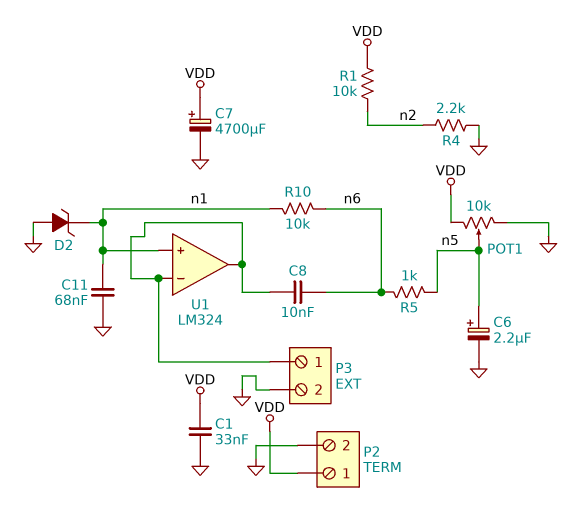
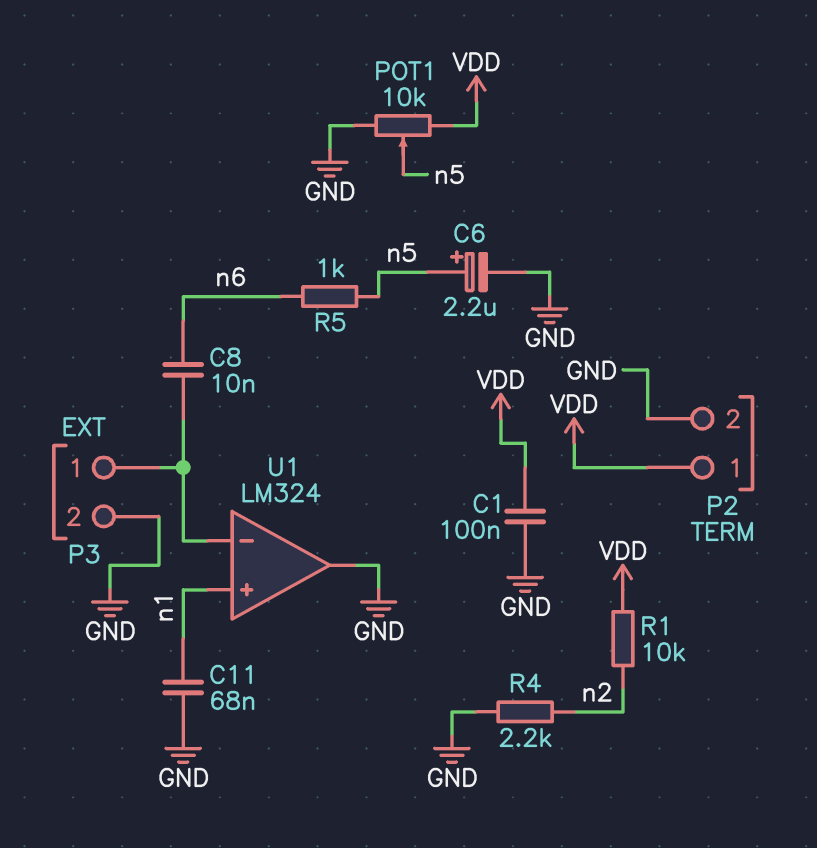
C1: 33nF (GND, VDD) -> 100nF (GND, VDD)
C7: 4700uF (plus VDD, minus GND) -> none
D2: zener (A GND, K n1) -> none
R10: 10k (n1, n6) -> none
U1 pin out: P3/1 -> GND

